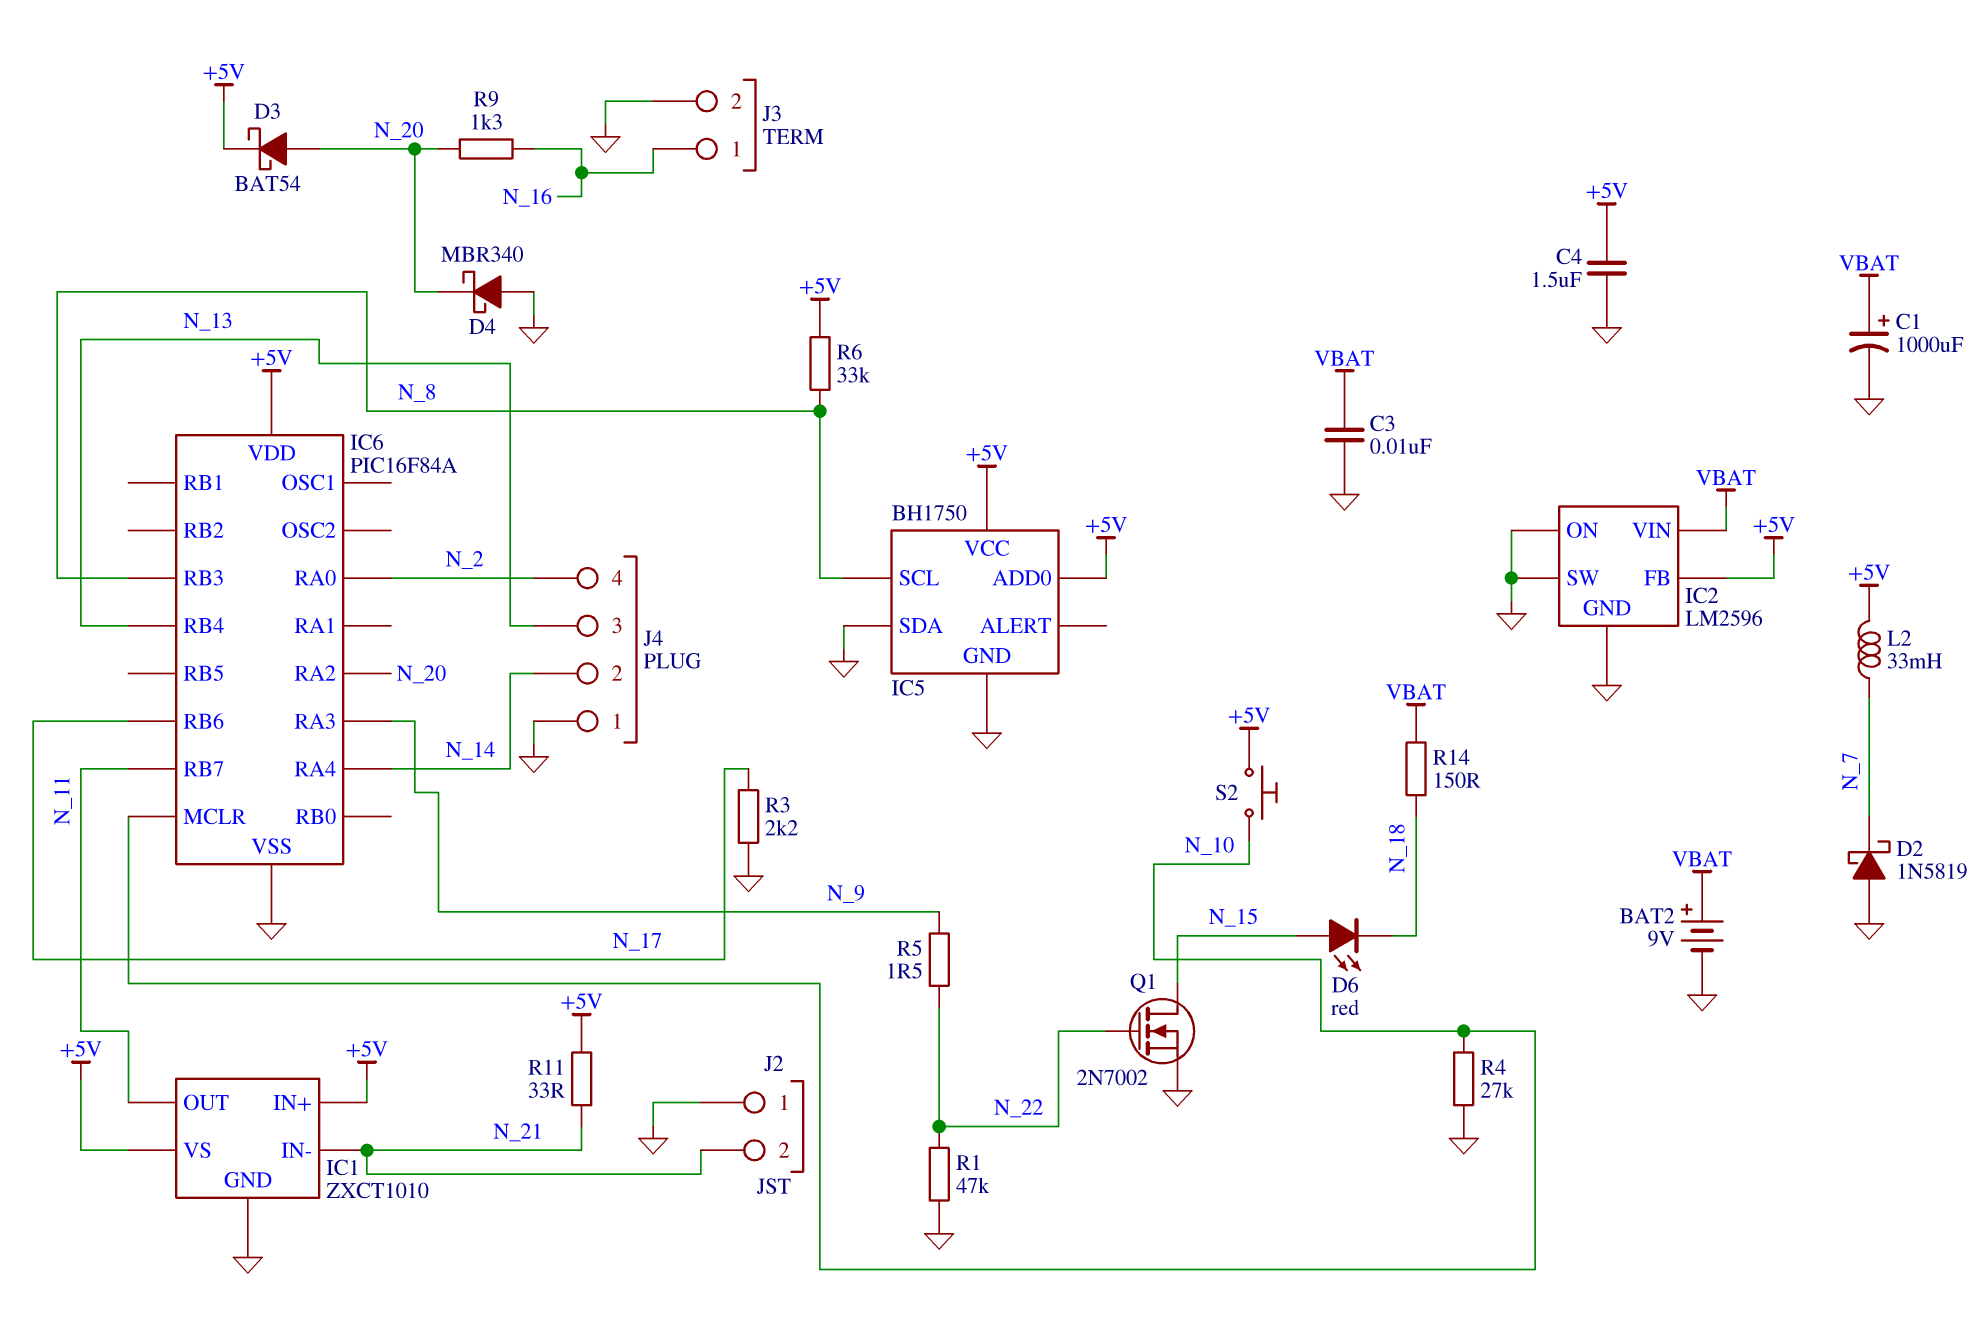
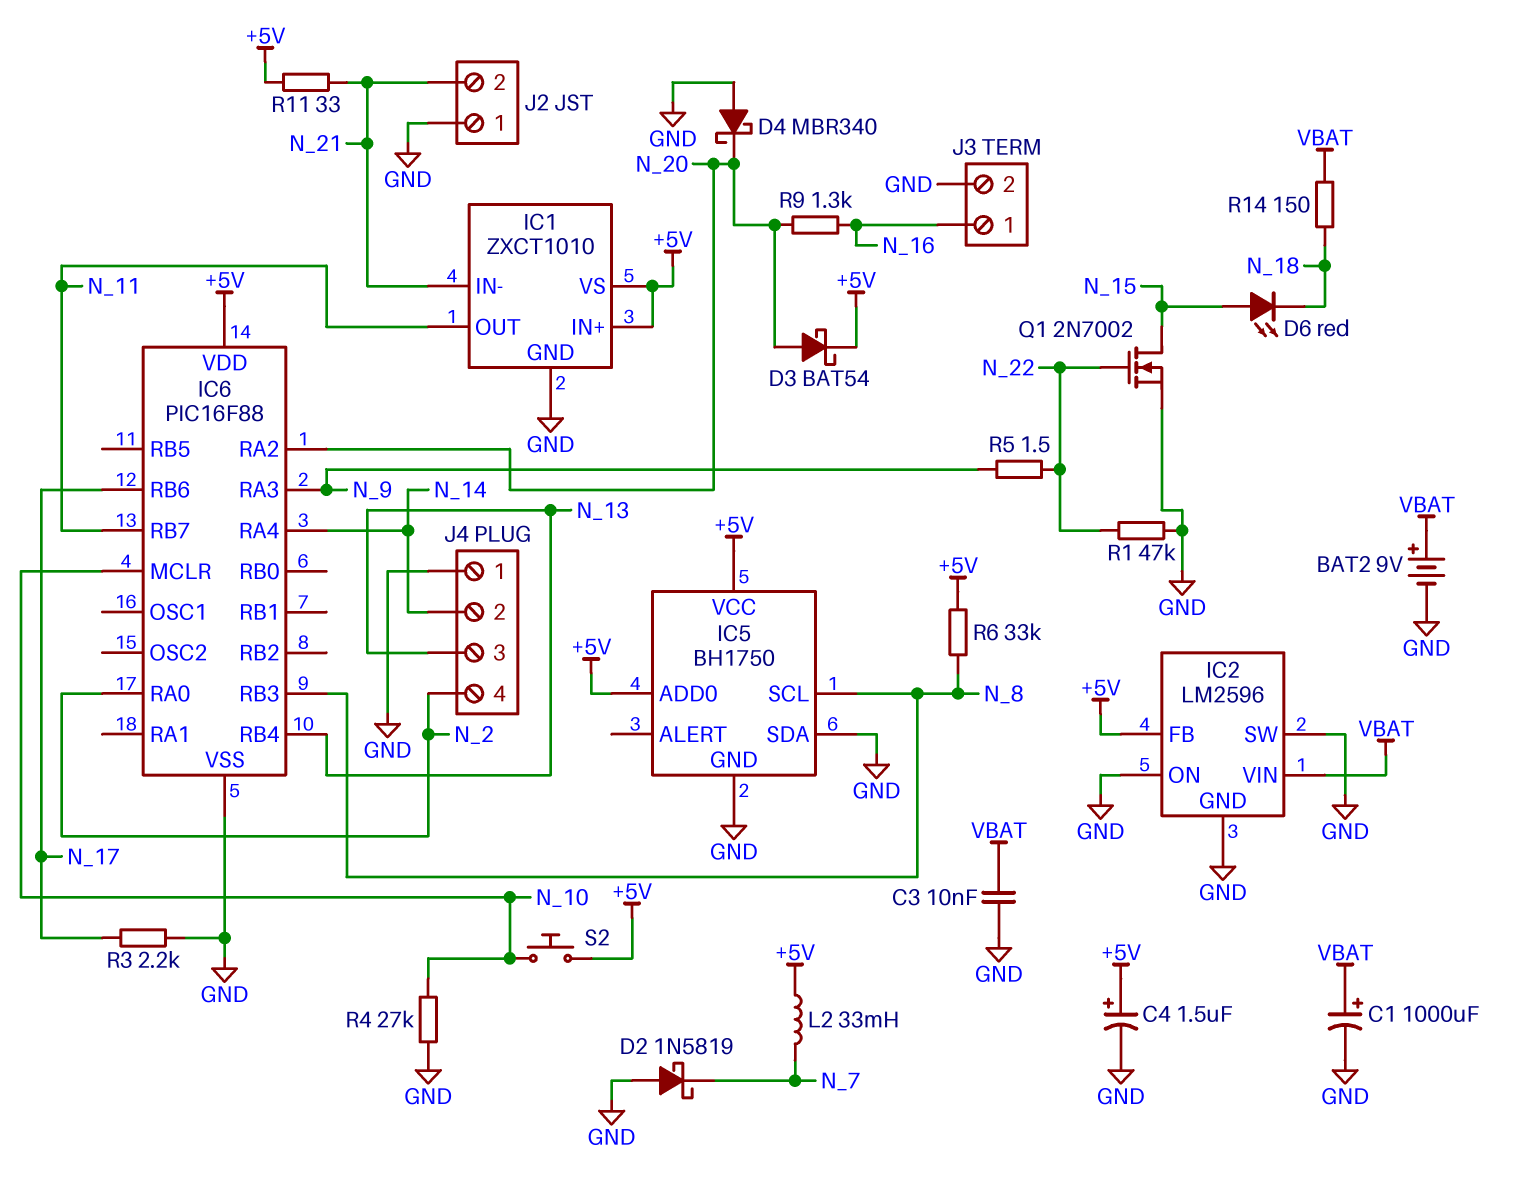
C4: 1.5uF (+5V, GND) -> 1.5uF (plus +5V, minus GND)
IC6: PIC16F84A -> PIC16F88

